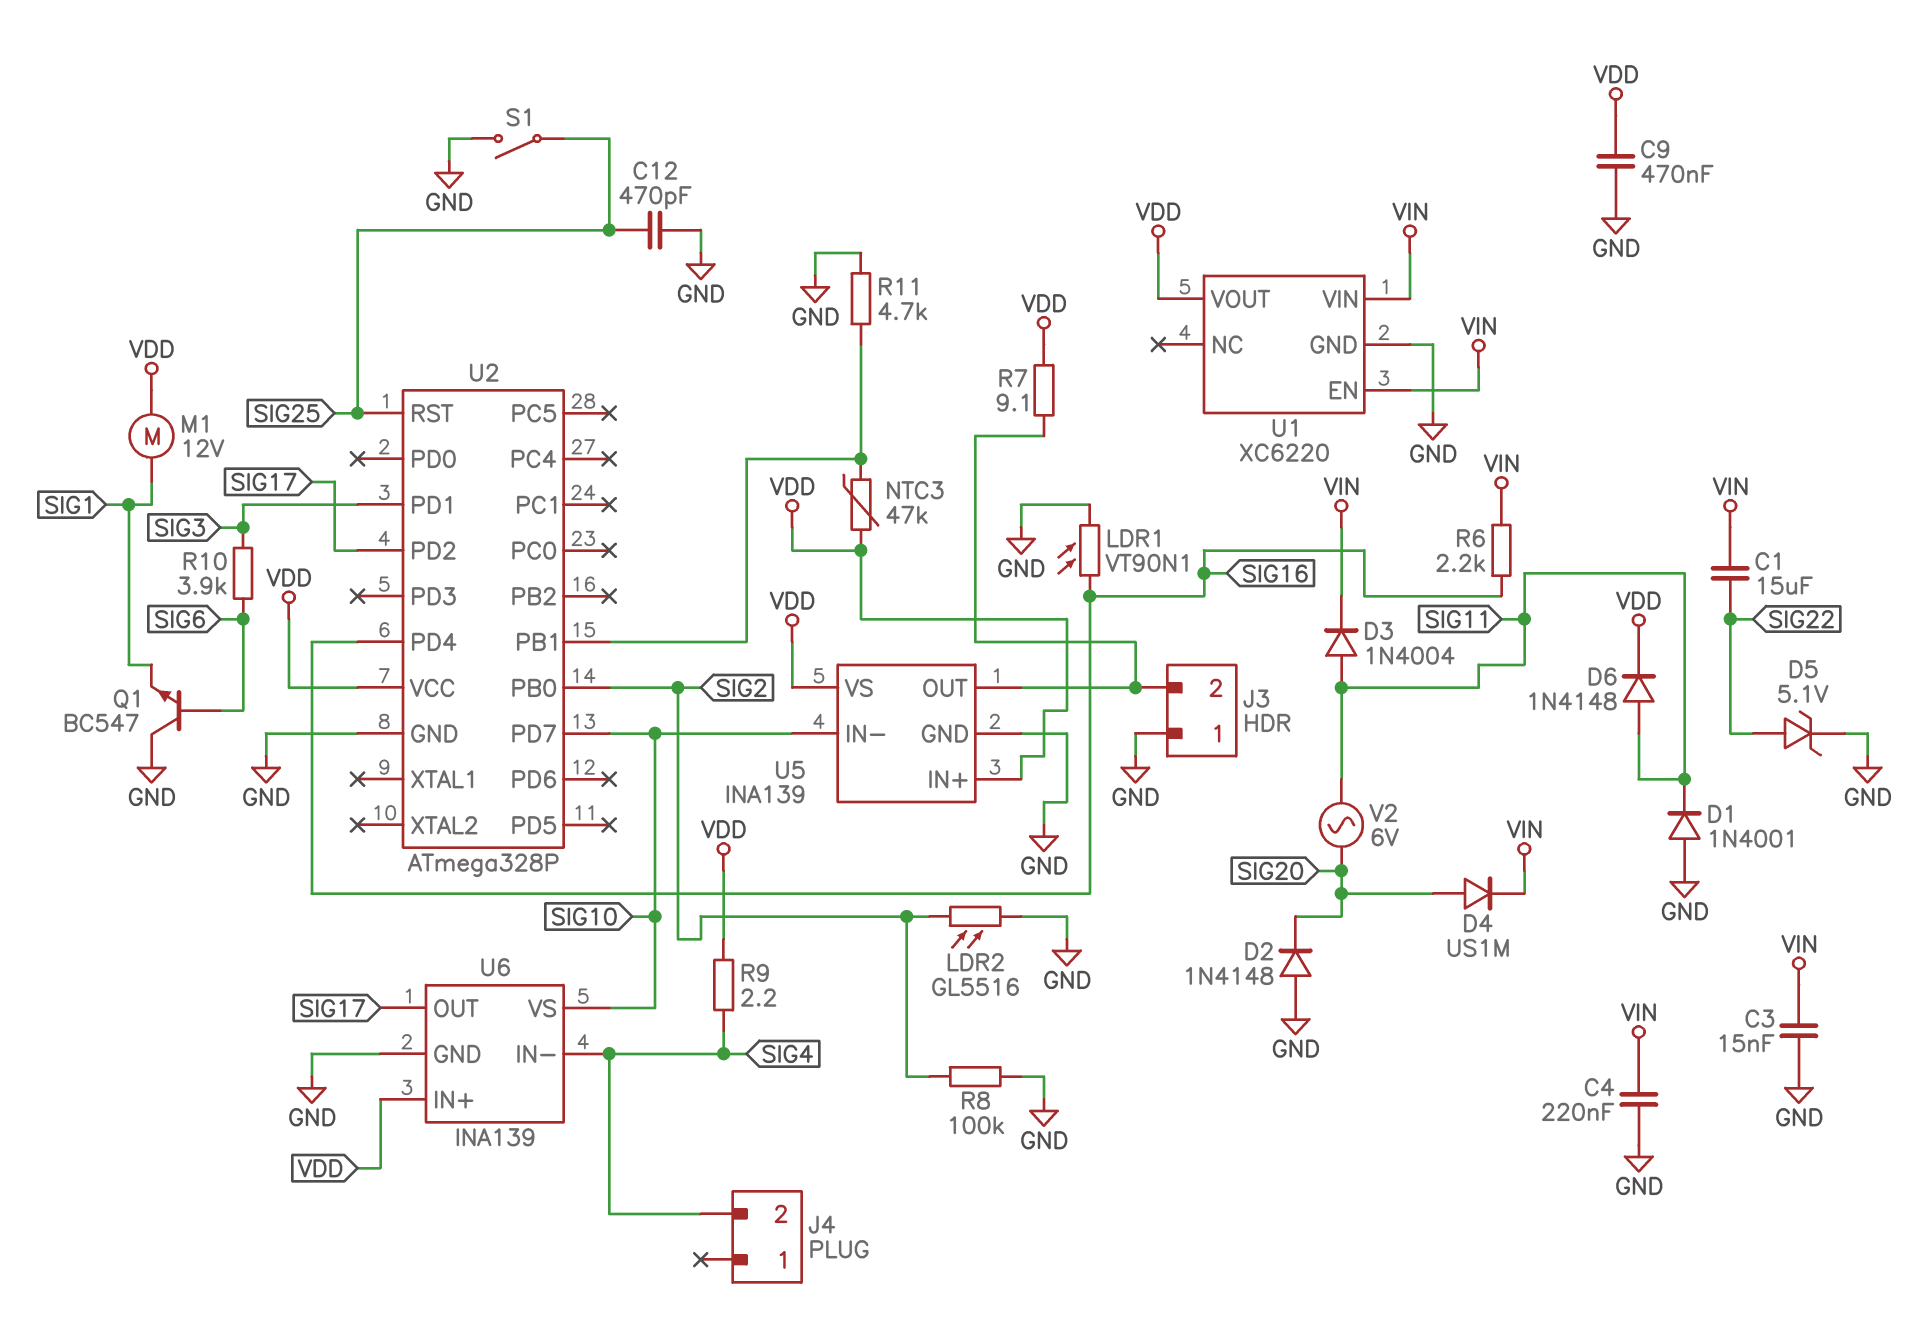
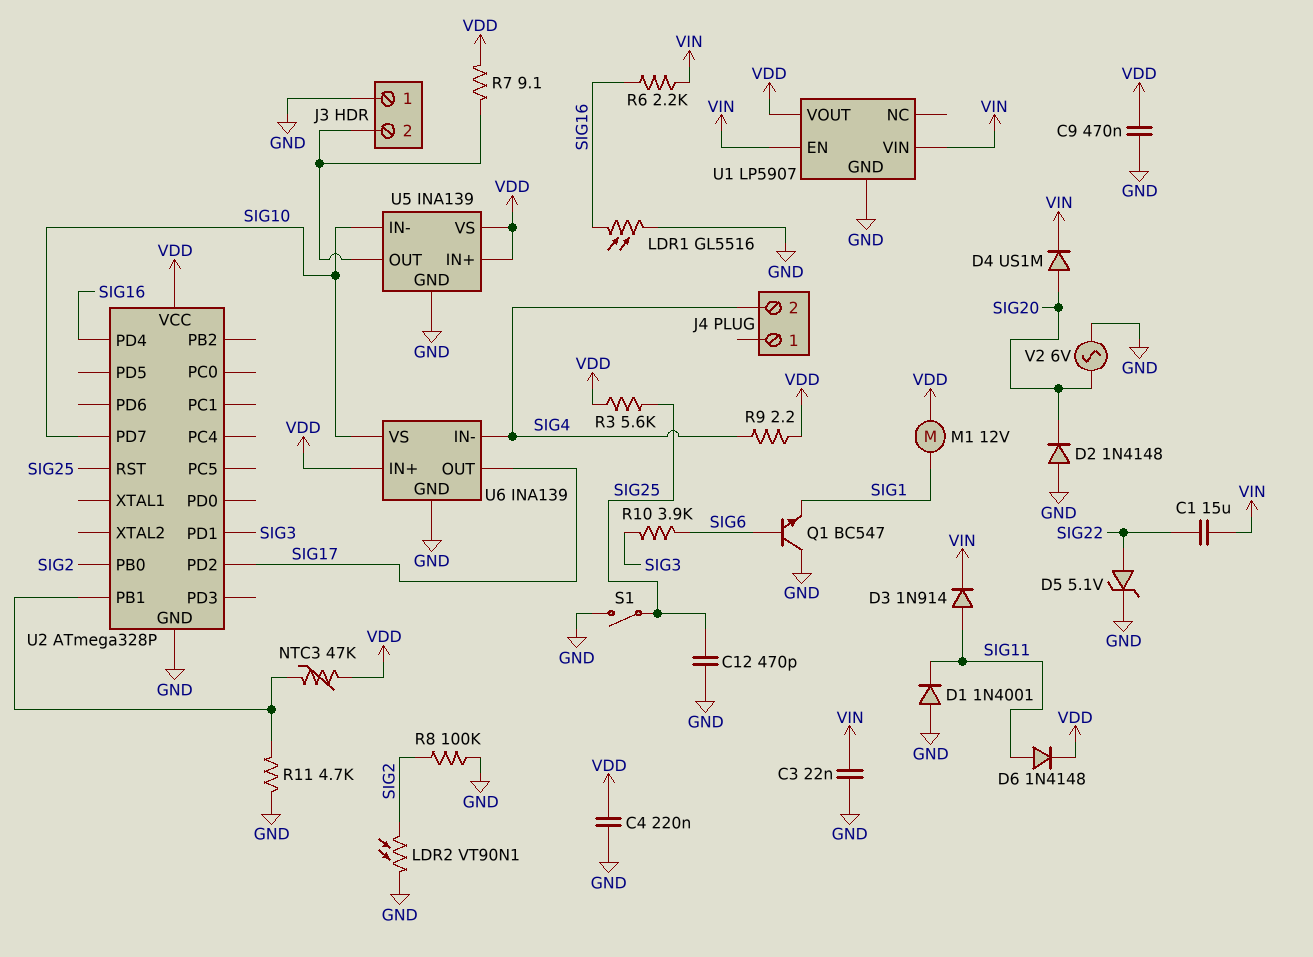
C3: 15nF (GND, VIN) -> 22nF (GND, VIN)
C4: 220nF (GND, VIN) -> 220nF (GND, VDD)
D3: diode 1N4004 (A SIG11, K VIN) -> diode 1N914 (A SIG11, K VIN)
LDR1: VT90N1 (GND, SIG16) -> GL5516 (GND, SIG16)
LDR2: GL5516 (GND, SIG2) -> VT90N1 (GND, SIG2)
R3: none -> 5.6k (SIG25, VDD)
U1: XC6220 -> LP5907
V2: AC 6V (SIG11, SIG20) -> AC 6V (GND, SIG20)

